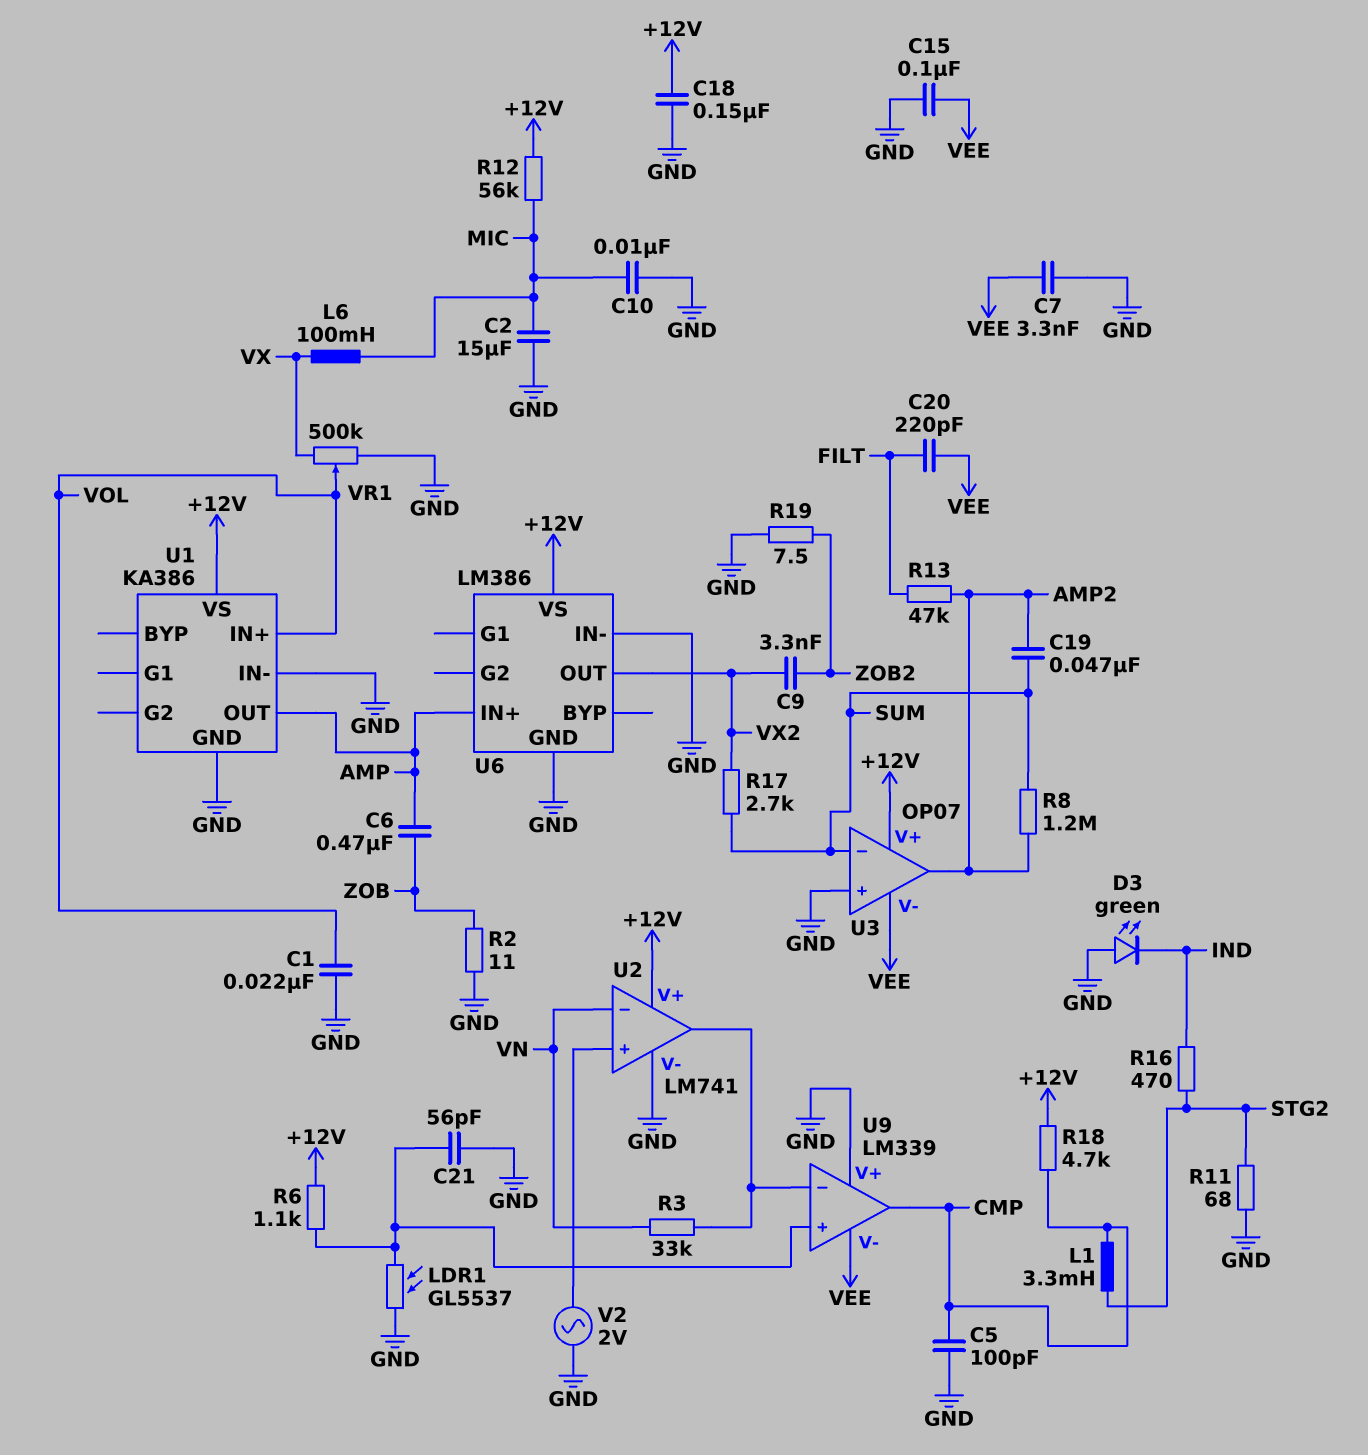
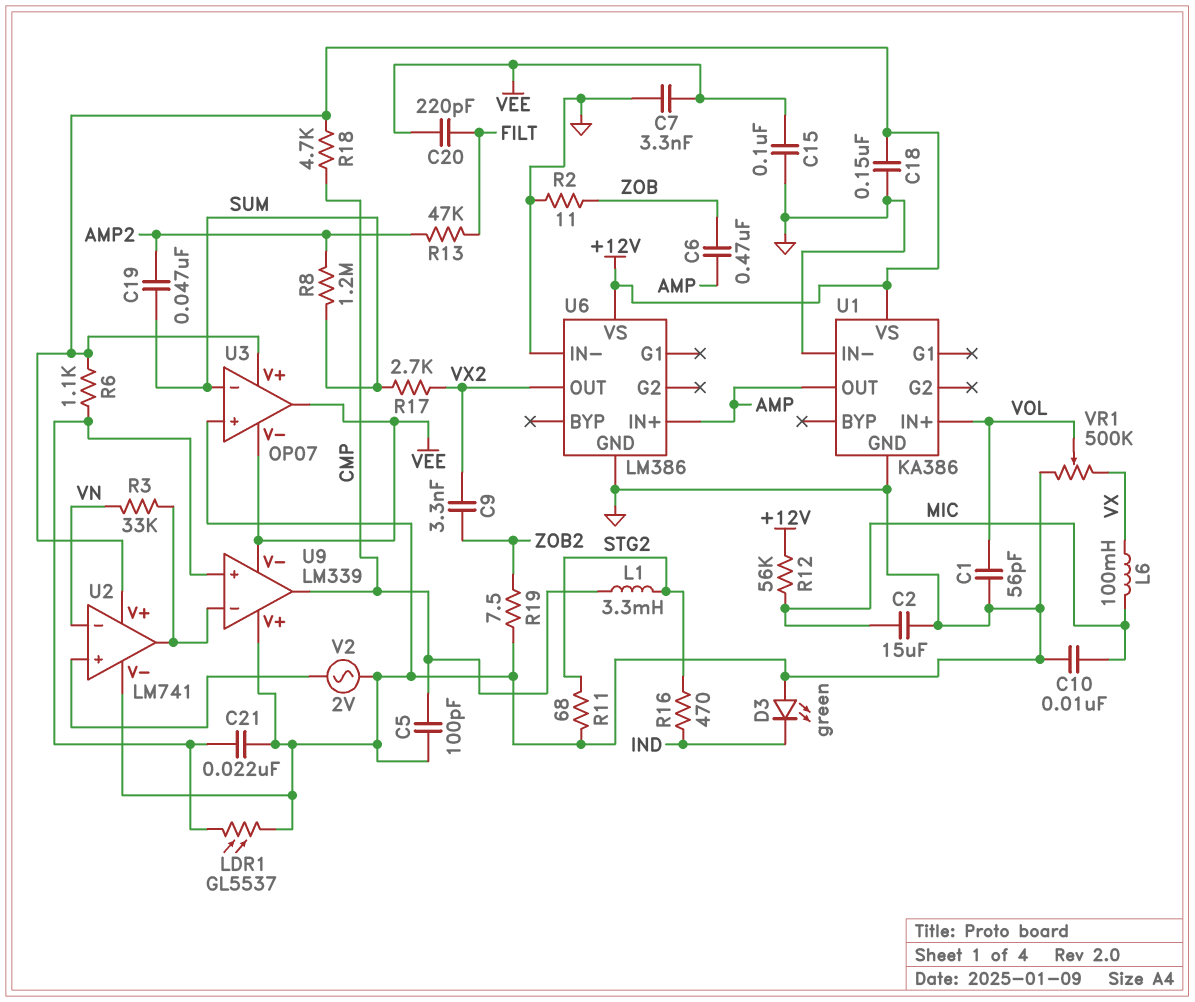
C1: 22nF (GND, VOL) -> 56pF (GND, VOL)
C21: 56pF (GND, U9/in+) -> 22nF (GND, U9/in+)
U3 pin out: AMP2 -> VEE

